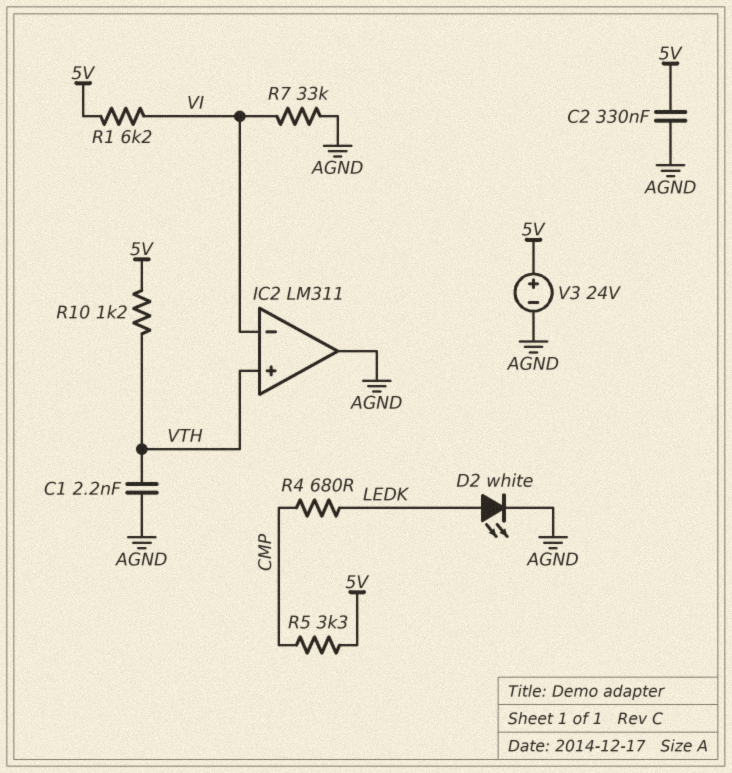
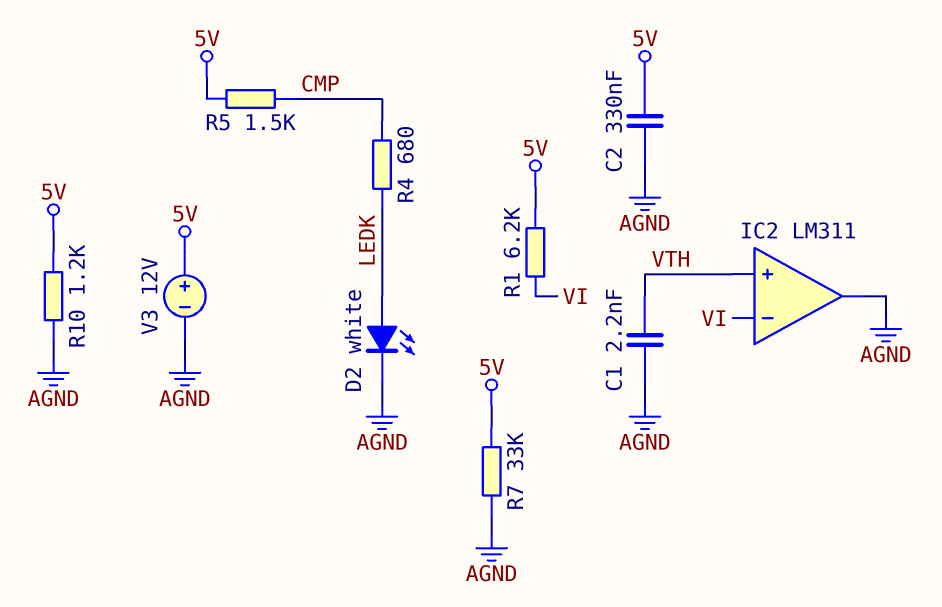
R5: 3.3k (5V, CMP) -> 1.5k (5V, CMP)
R7: 33k (AGND, VI) -> 33k (5V, AGND)
R10: 1.2k (5V, VTH) -> 1.2k (5V, AGND)
V3: 24V (plus 5V, minus AGND) -> 12V (plus 5V, minus AGND)

